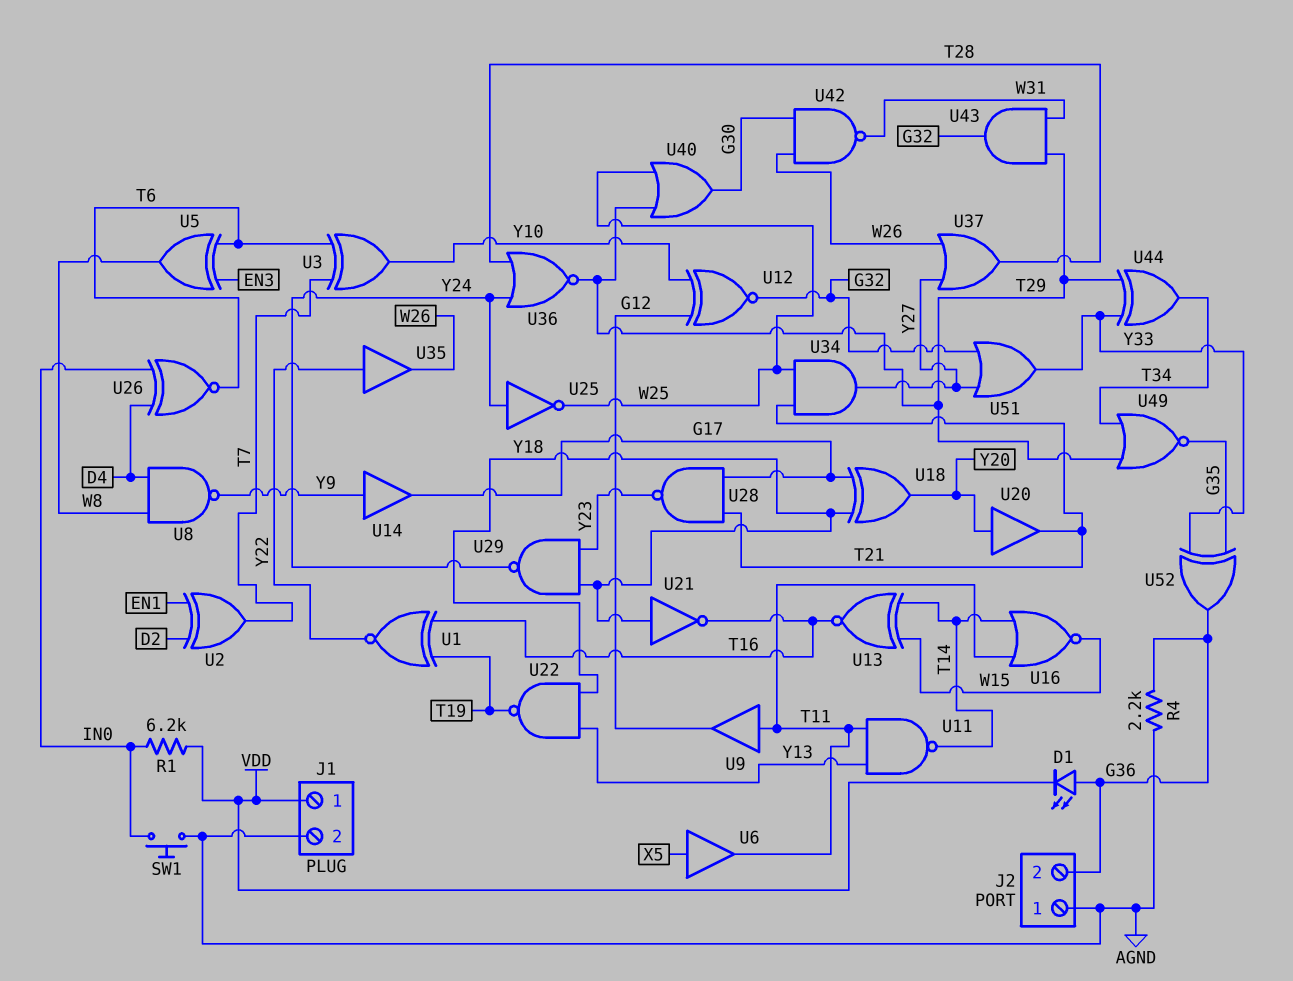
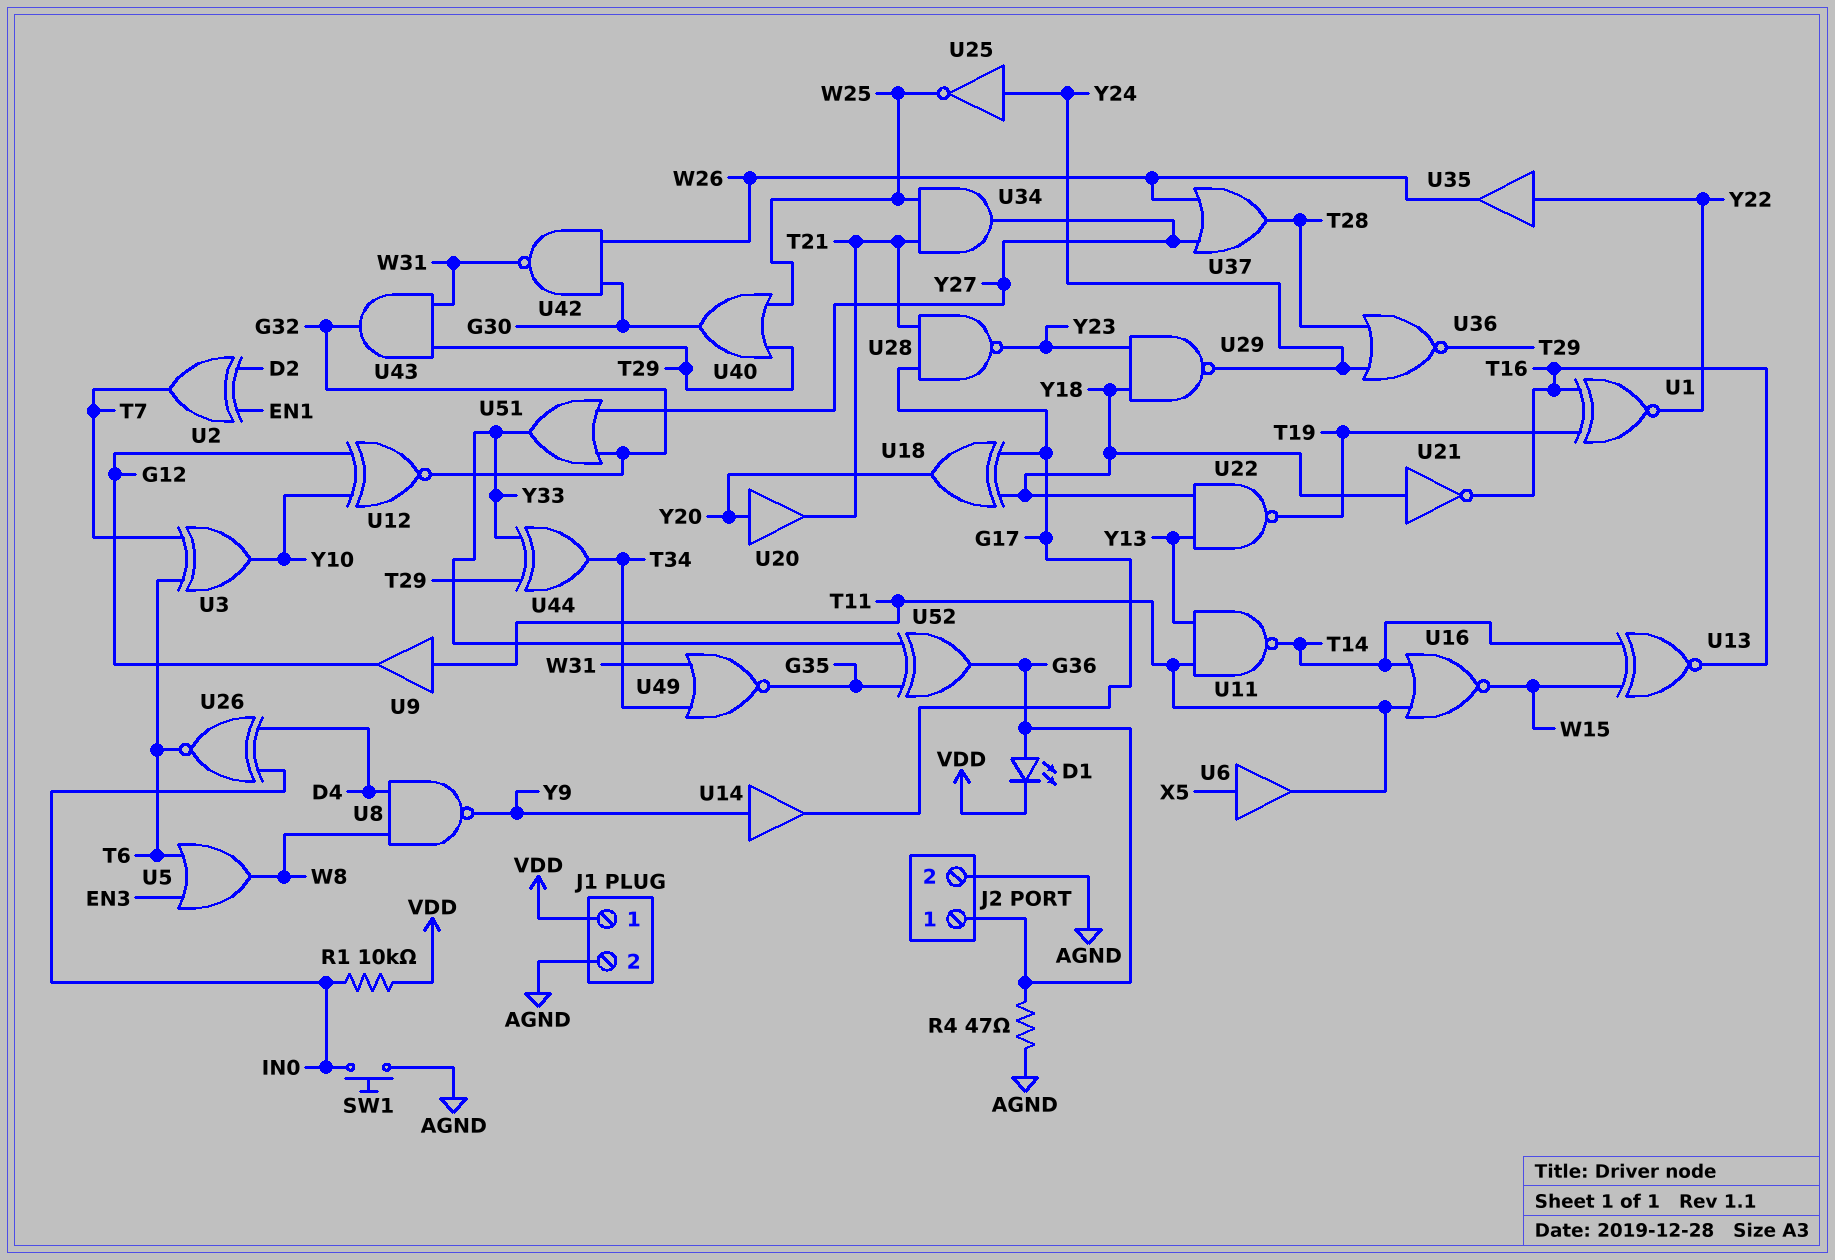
J2 pin 1: AGND -> G36
J2 pin 2: G36 -> AGND
R1: 6.2k (IN0, VDD) -> 10k (IN0, VDD)
R4: 2.2k (AGND, G36) -> 47 (AGND, G36)
U5: XOR (in EN3, in T6, out W8) -> OR (in EN3, in T6, out W8)
U49: NOR (in T29, in T34, out G35) -> NOR (in T34, in W31, out G35)

